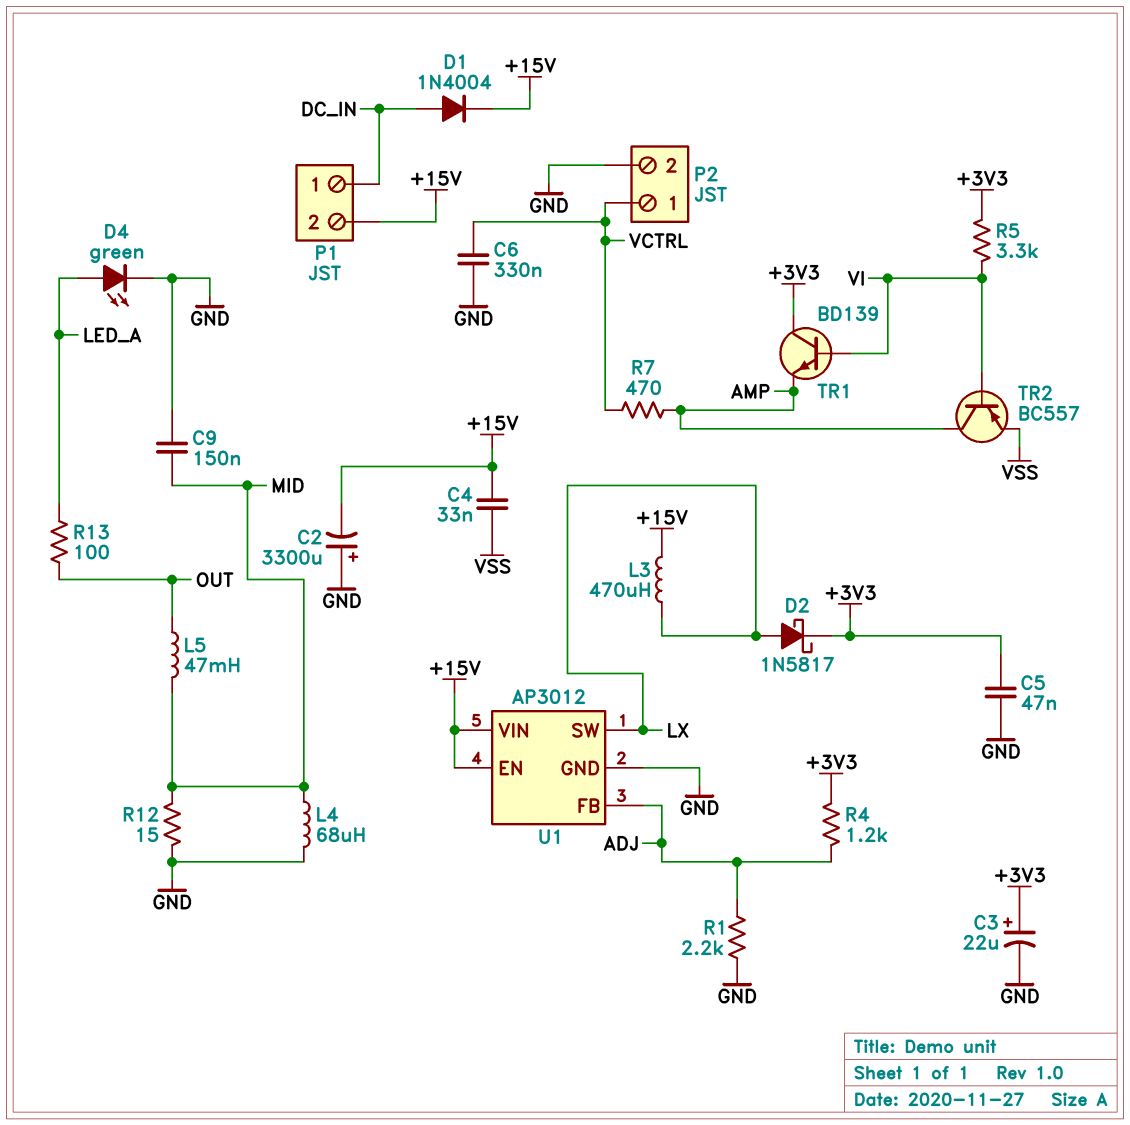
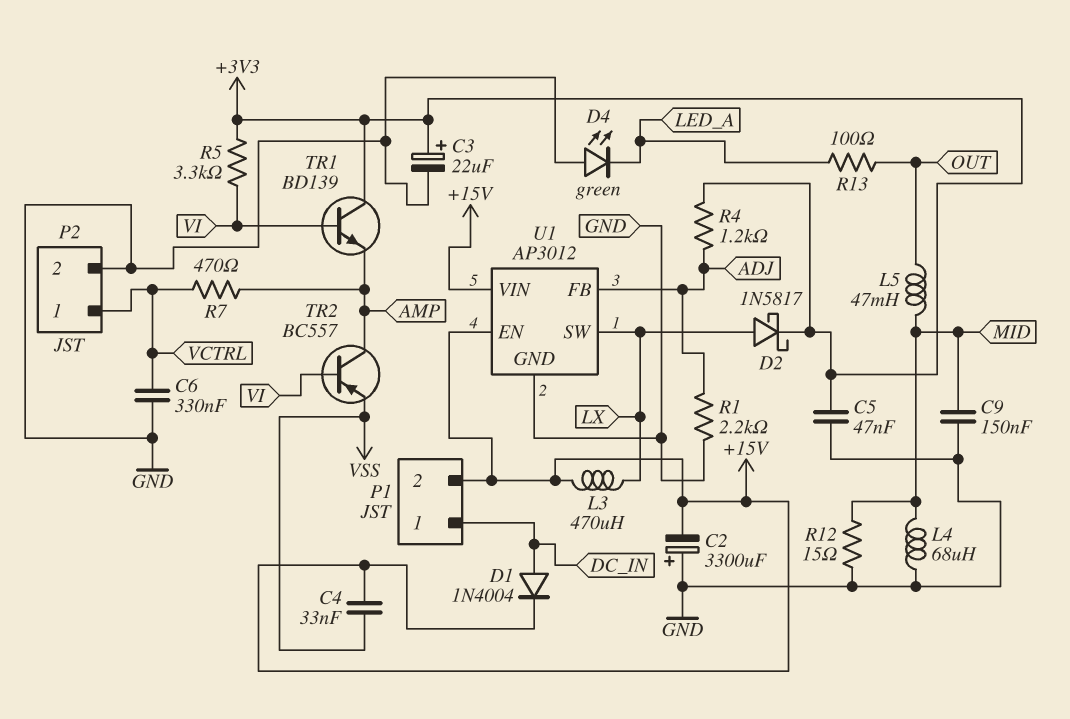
D4: LED green (A LED_A, K GND) -> LED green (A GND, K LED_A)

